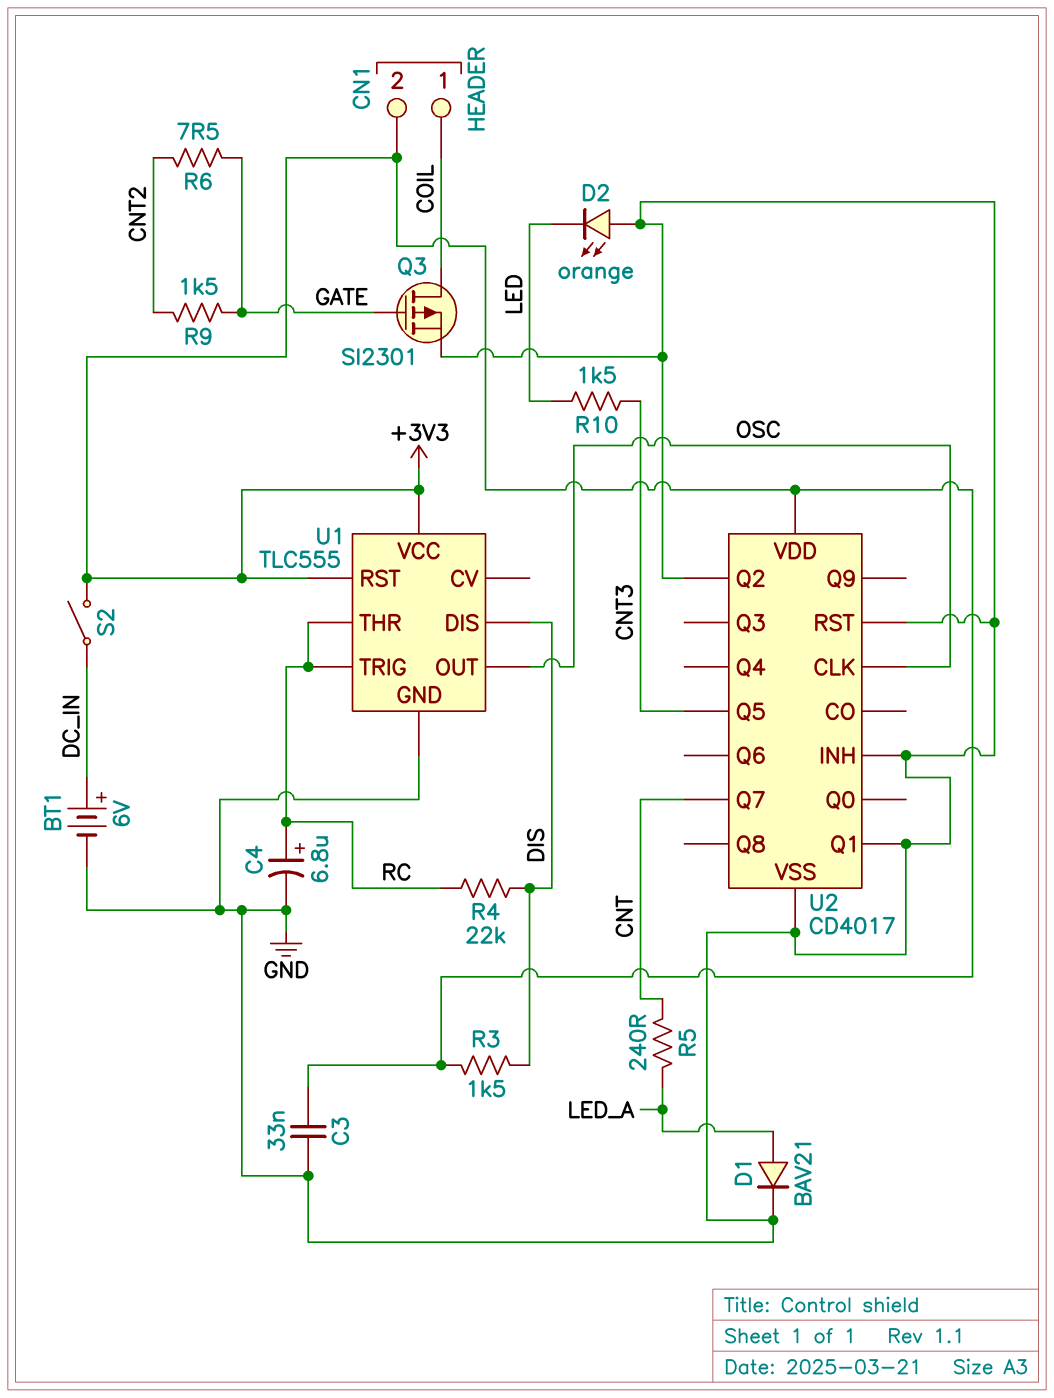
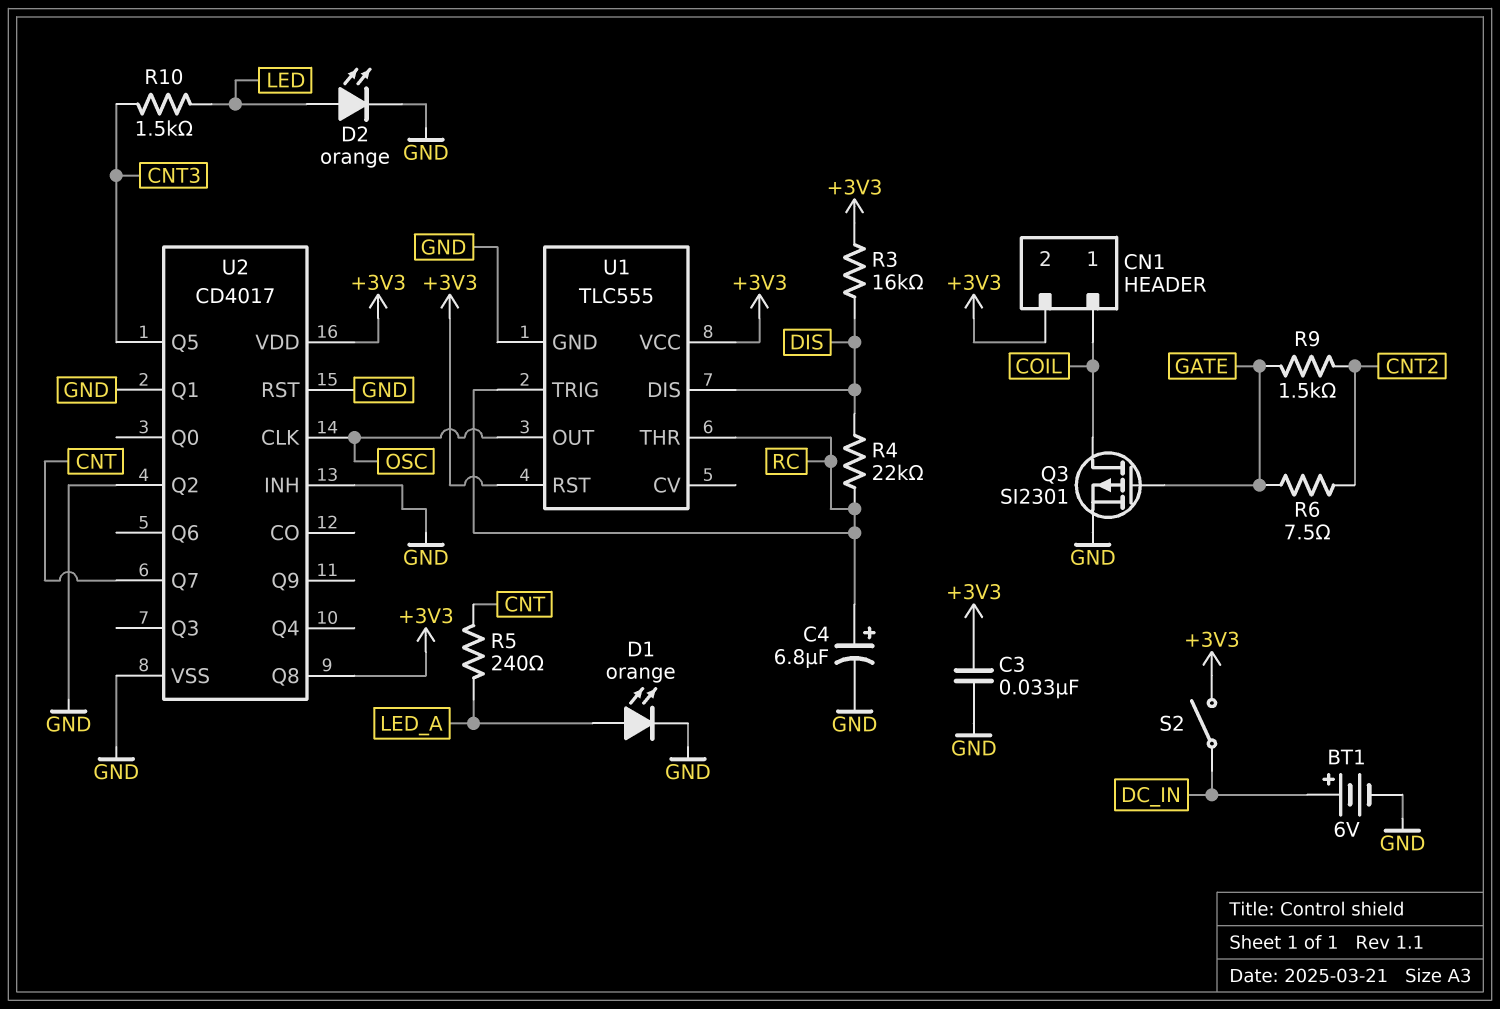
D1: diode BAV21 (A LED_A, K GND) -> LED orange (A LED_A, K GND)
D2: LED orange (A GND, K LED) -> LED orange (A LED, K GND)
R3: 1.5k (+3V3, DIS) -> 16k (+3V3, DIS)
U2 pin Q8: none -> +3V3

